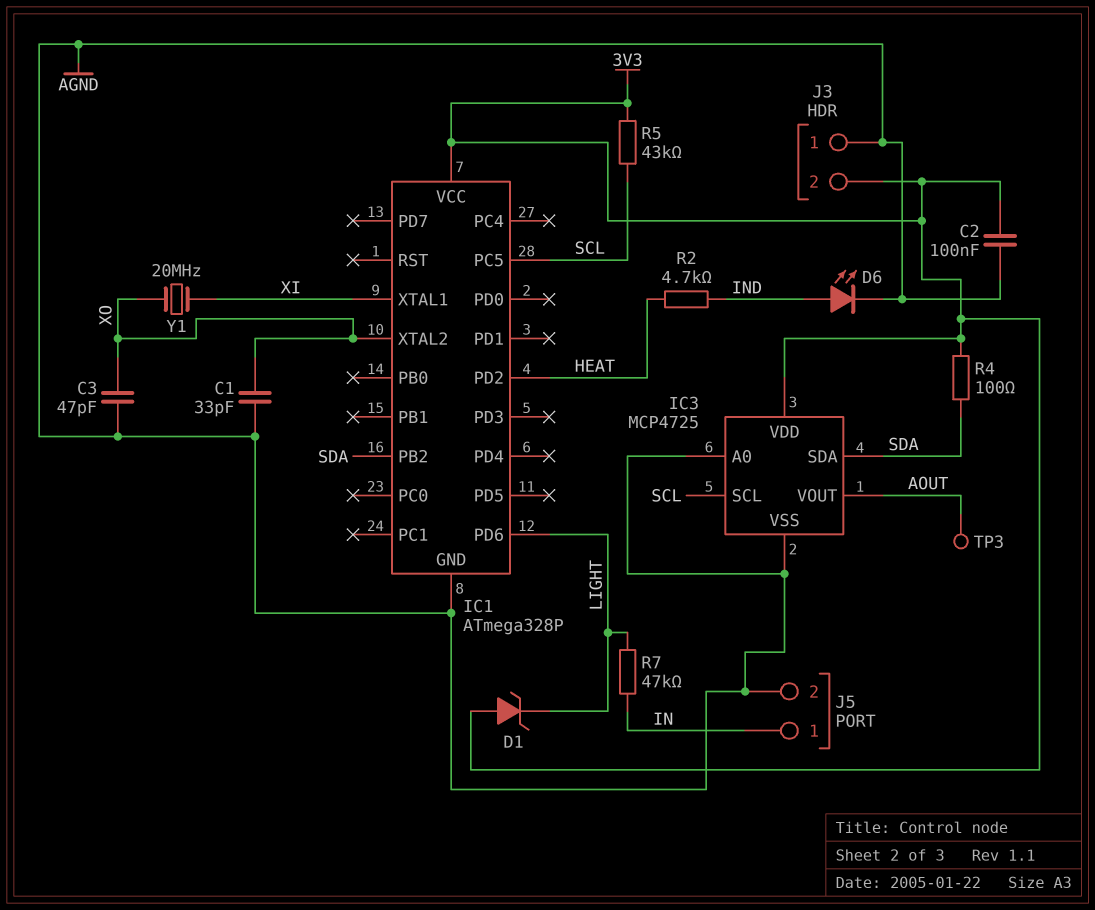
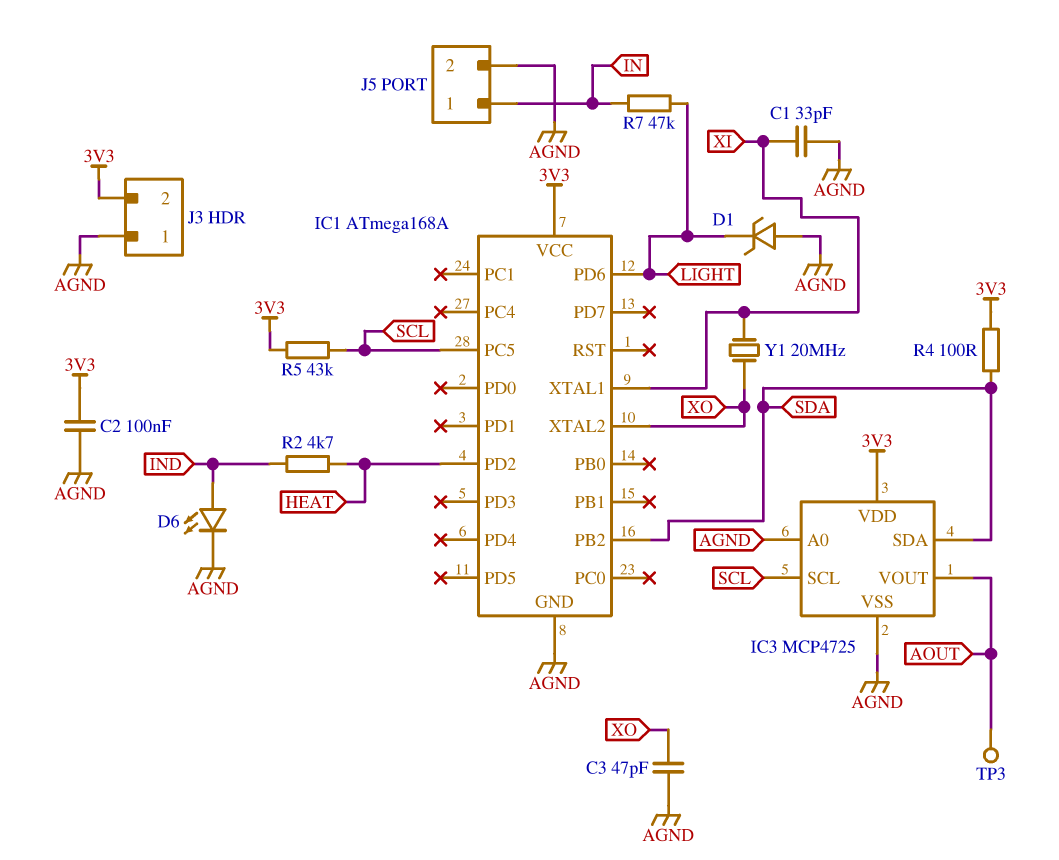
C1: 33pF (AGND, XO) -> 33pF (AGND, XI)
D1: zener (A 3V3, K LIGHT) -> zener (A AGND, K LIGHT)
IC1: ATmega328P -> ATmega168A

